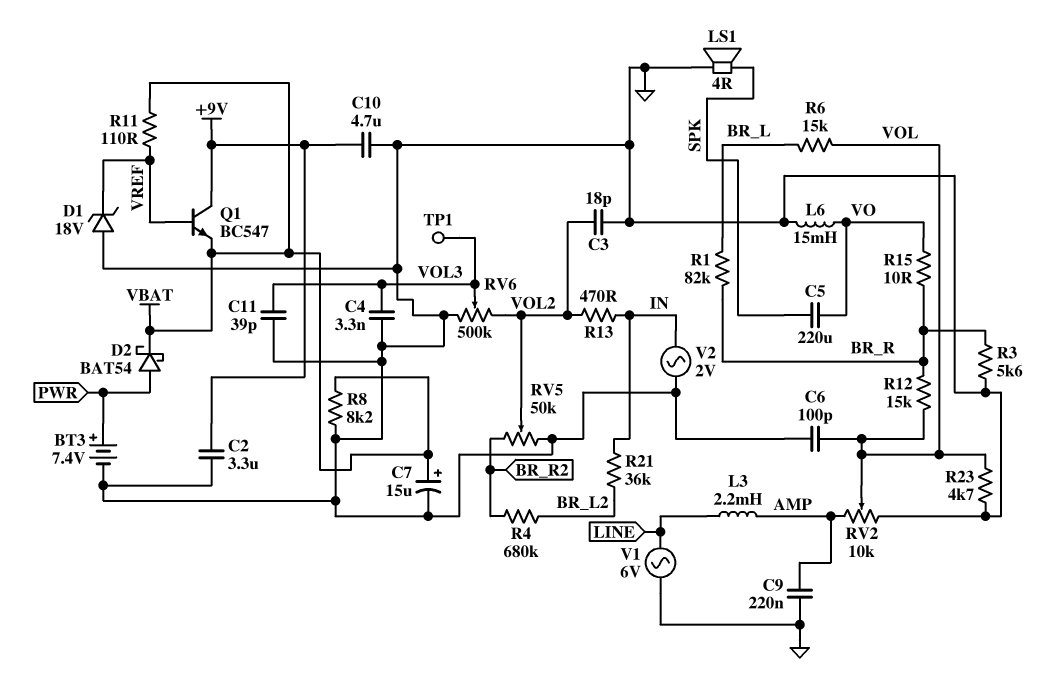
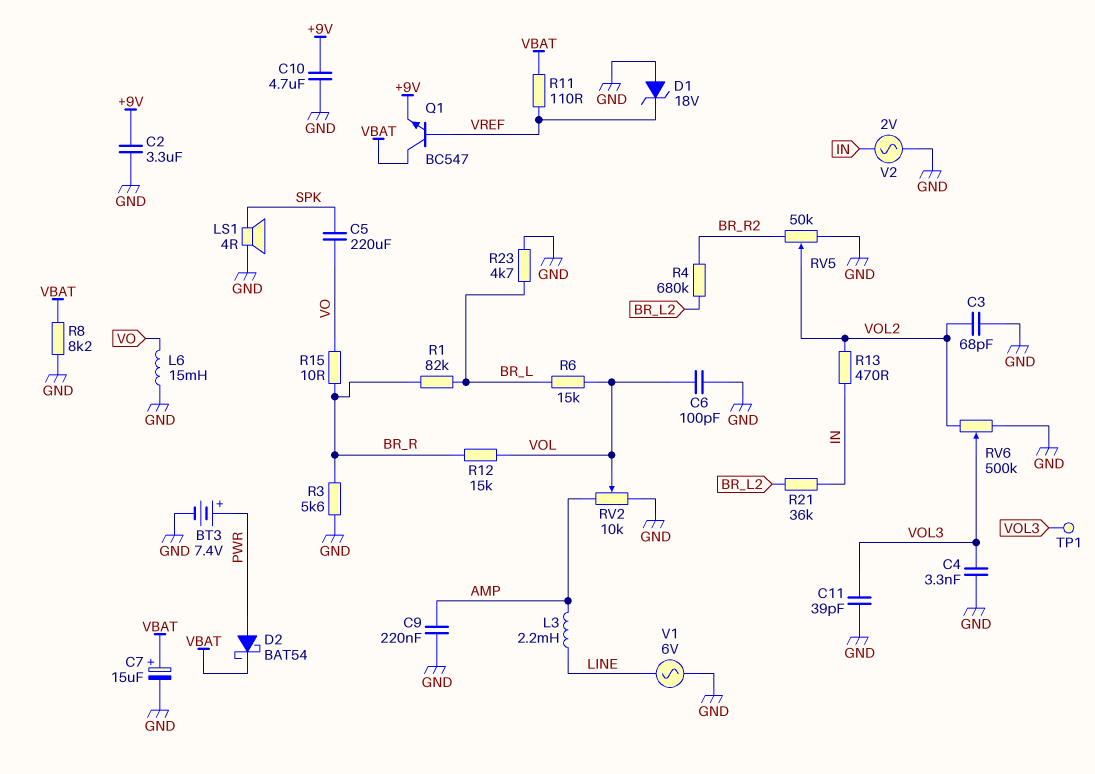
C3: 18pF (GND, VOL2) -> 68pF (GND, VOL2)
Q1: NPN BC547 (B VREF, C +9V, E VBAT) -> NPN BC547 (B VREF, C VBAT, E +9V)
R23: 4.7k (GND, VOL) -> 4.7k (BR_L, GND)

